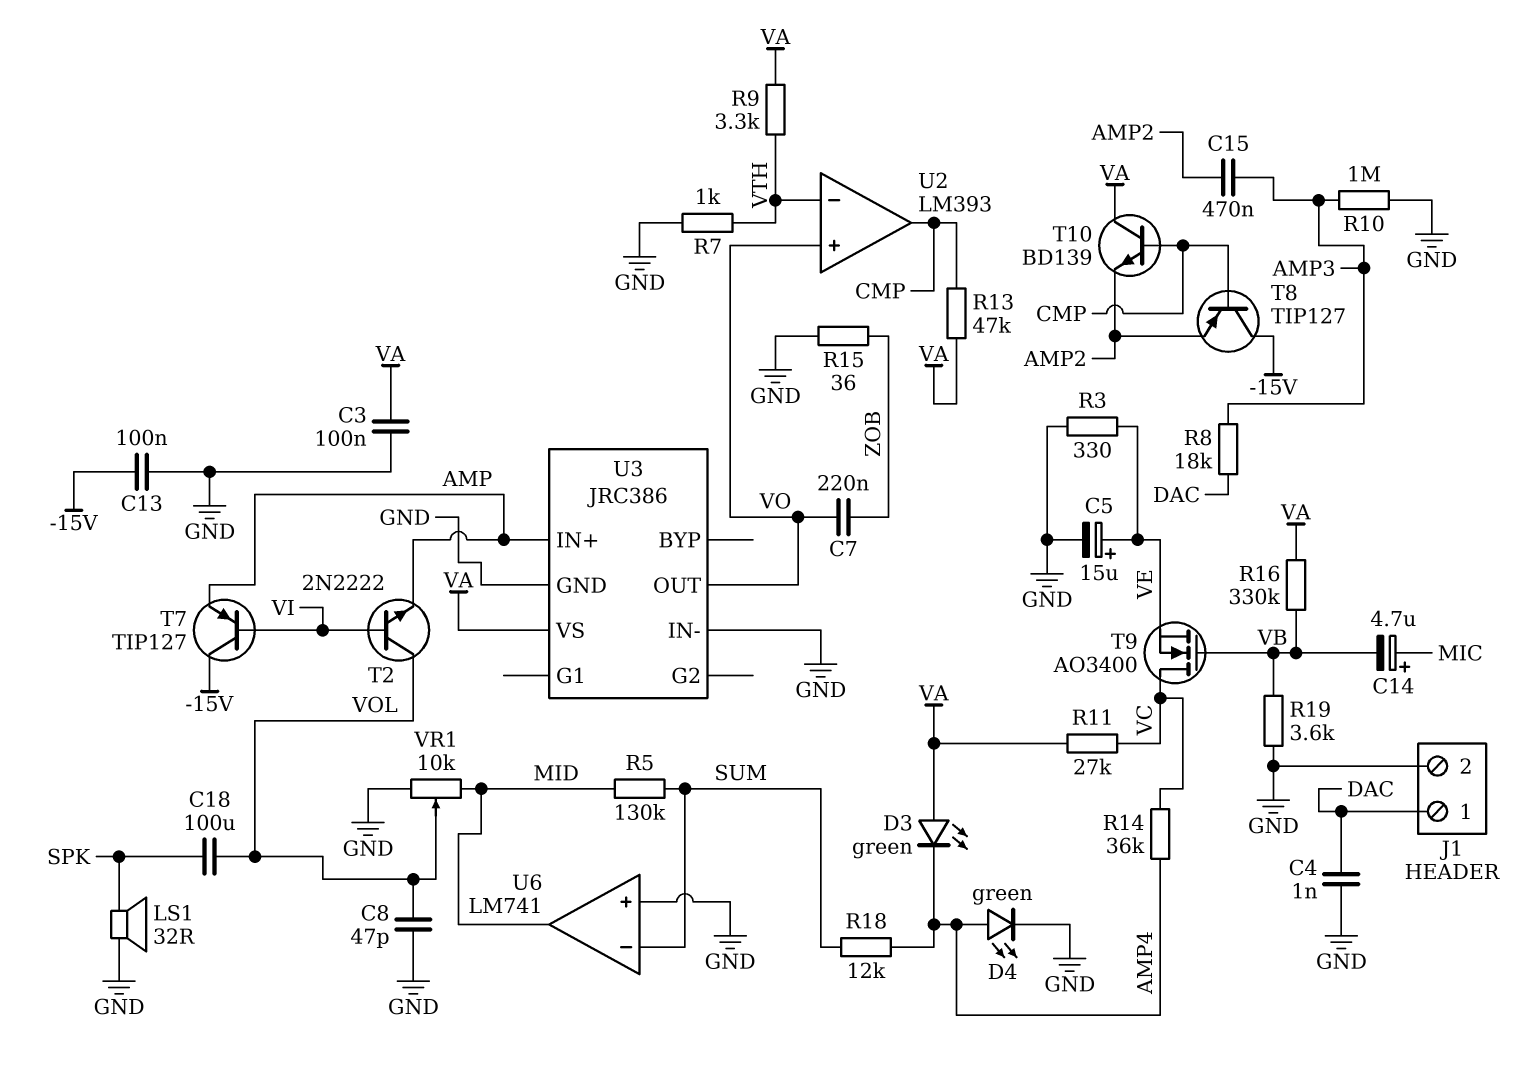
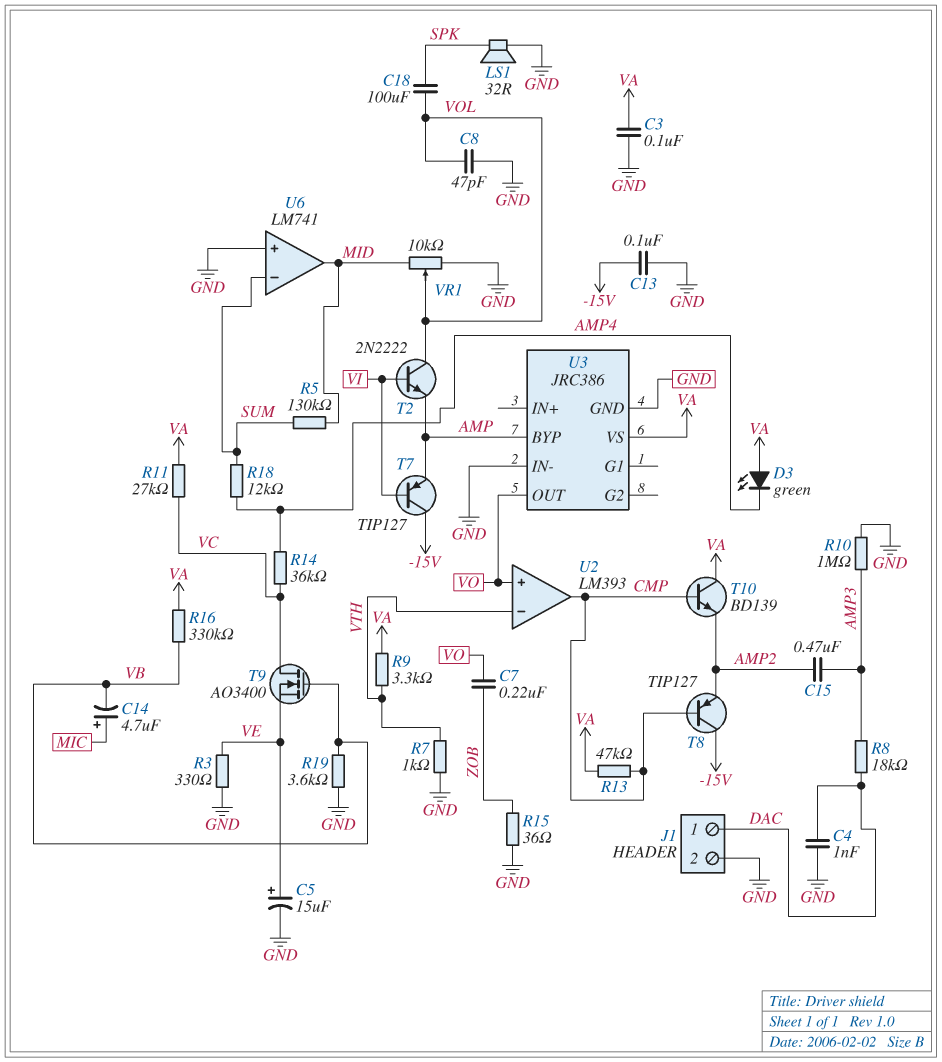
D4: LED green (A AMP4, K GND) -> none
U3 pin BYP: none -> AMP
U3 pin IN+: AMP -> none

